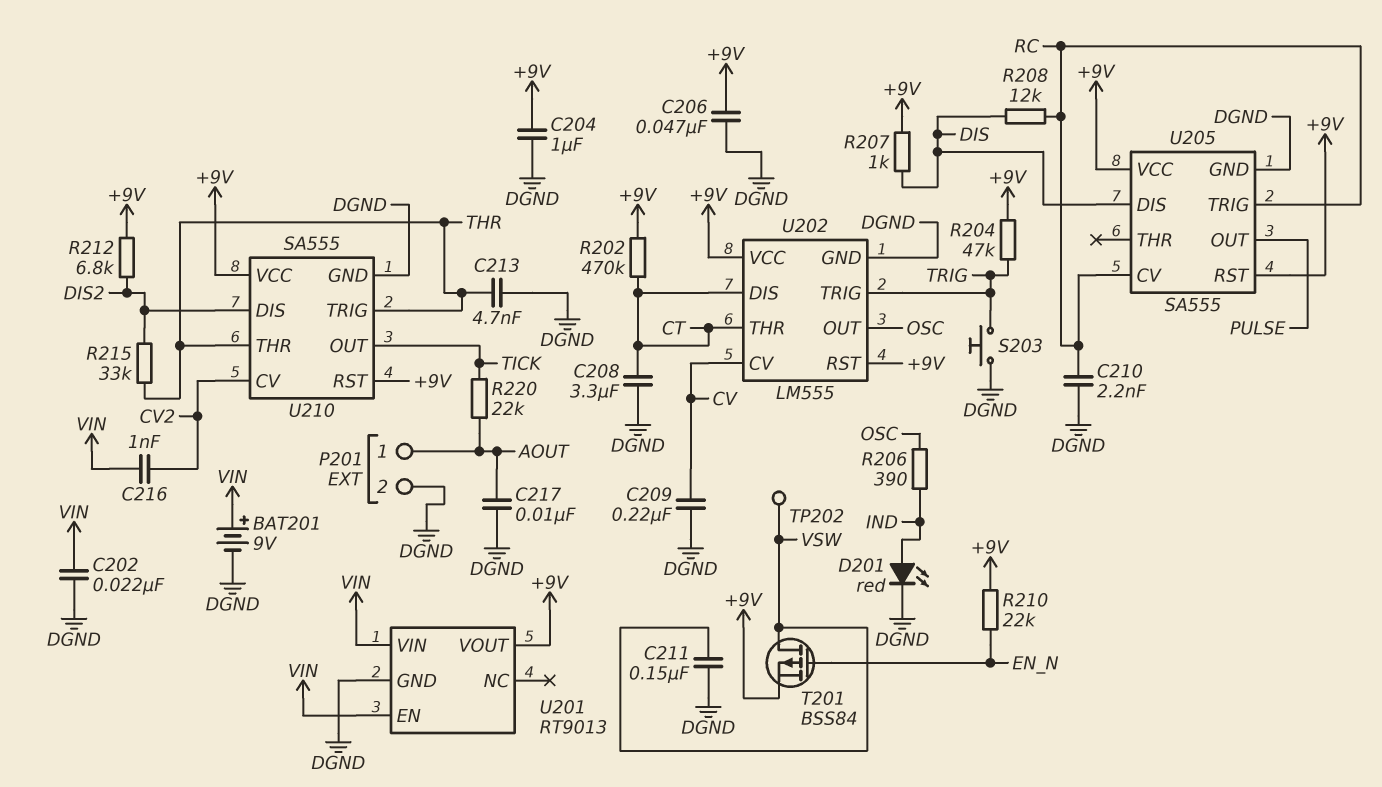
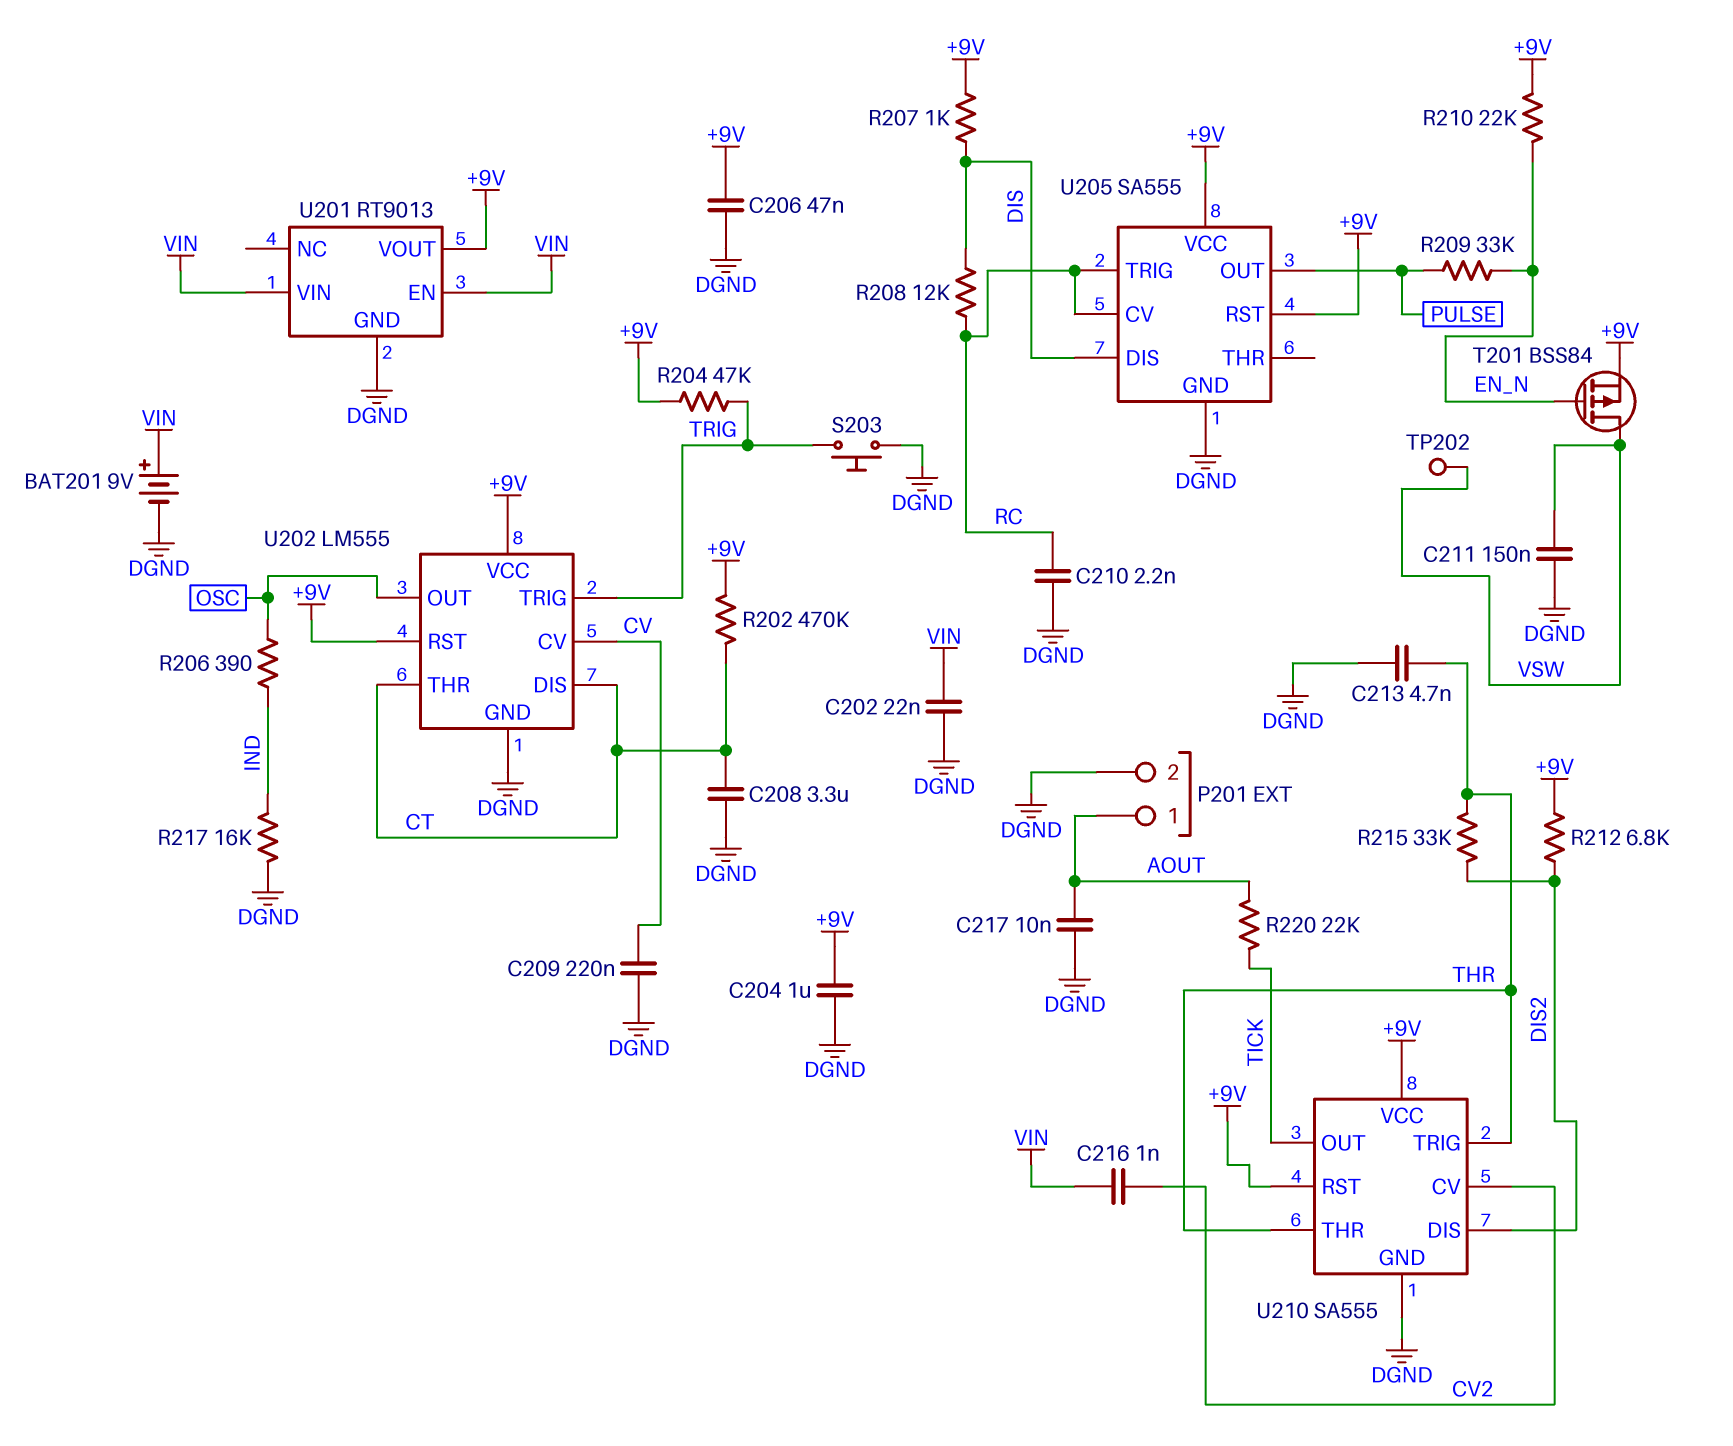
D201: LED red (A IND, K DGND) -> none
R209: none -> 33k (EN_N, PULSE)
R217: none -> 16k (DGND, IND)

